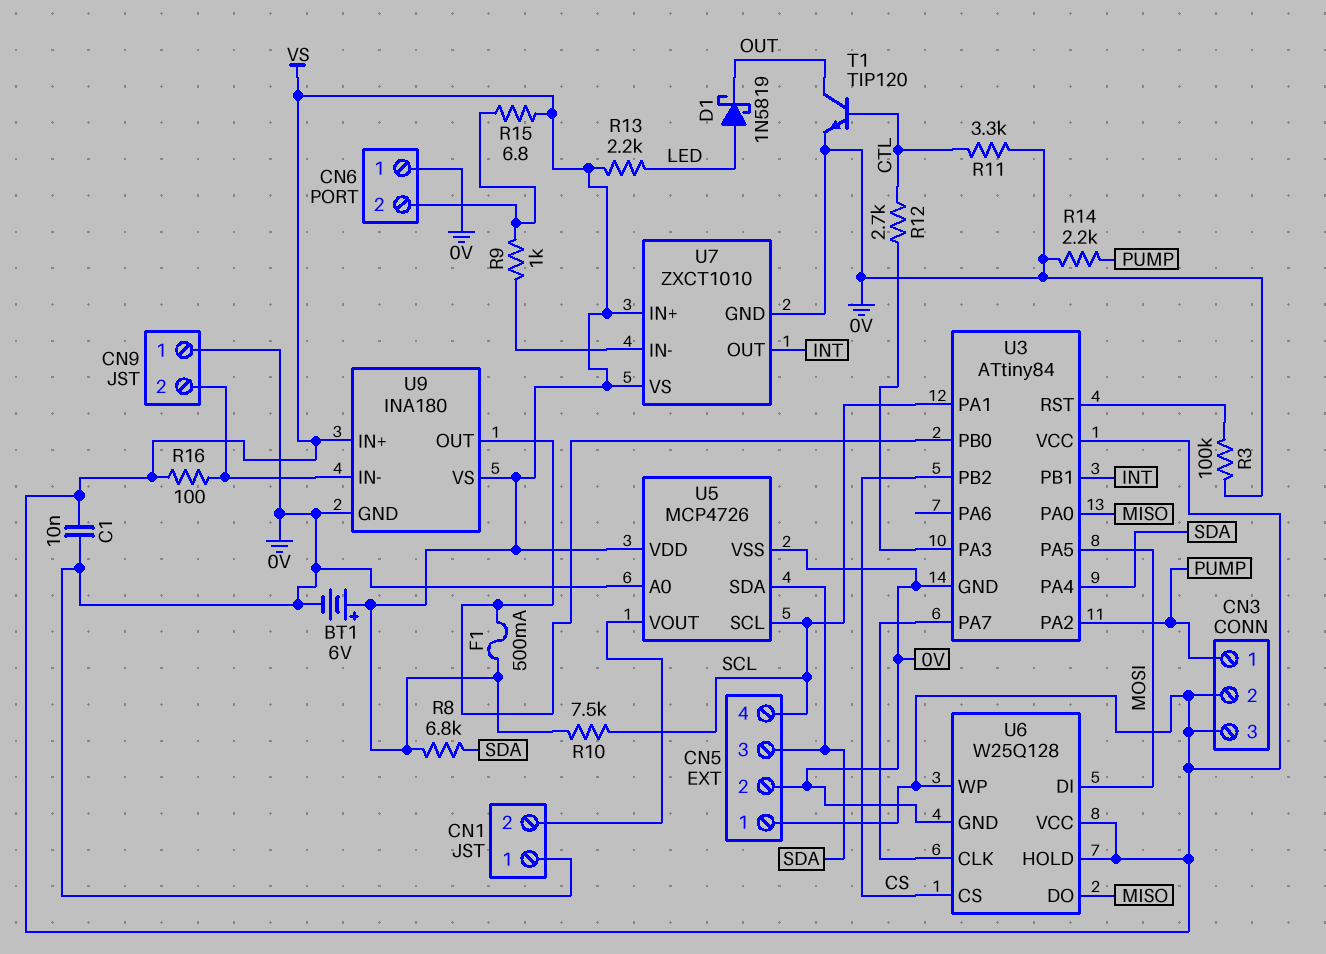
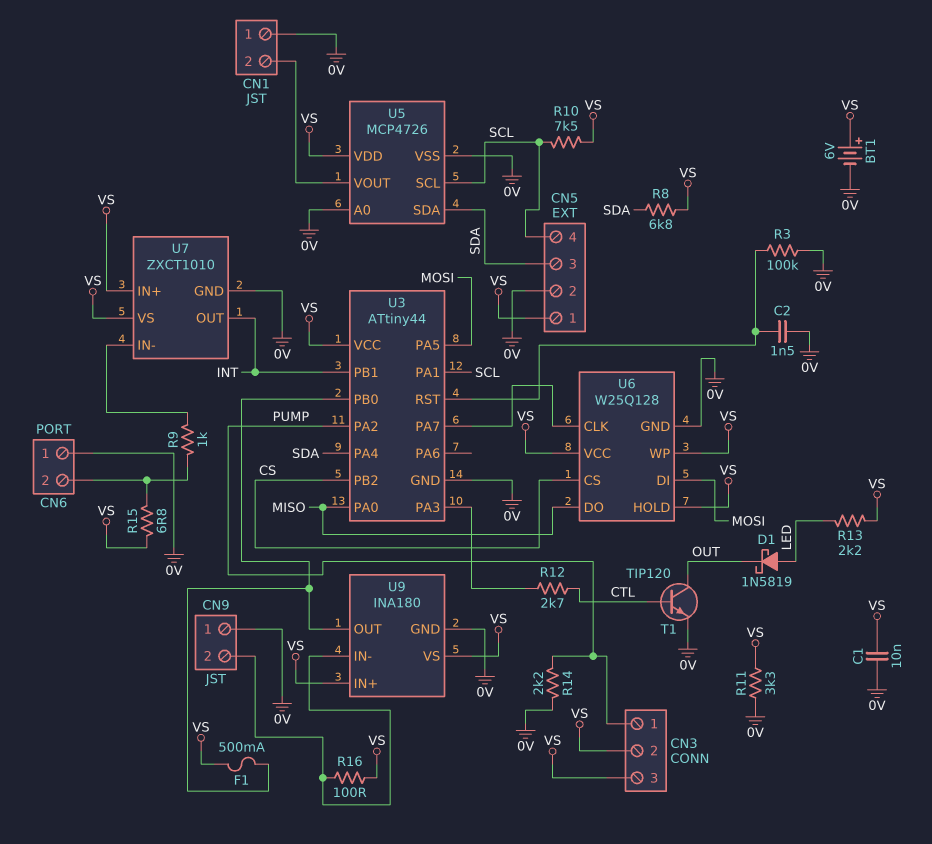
C2: none -> 1.5nF (0V, U3/RST)
R11: 3.3k (0V, CTL) -> 3.3k (0V, VS)
U3: ATtiny84 -> ATtiny44

